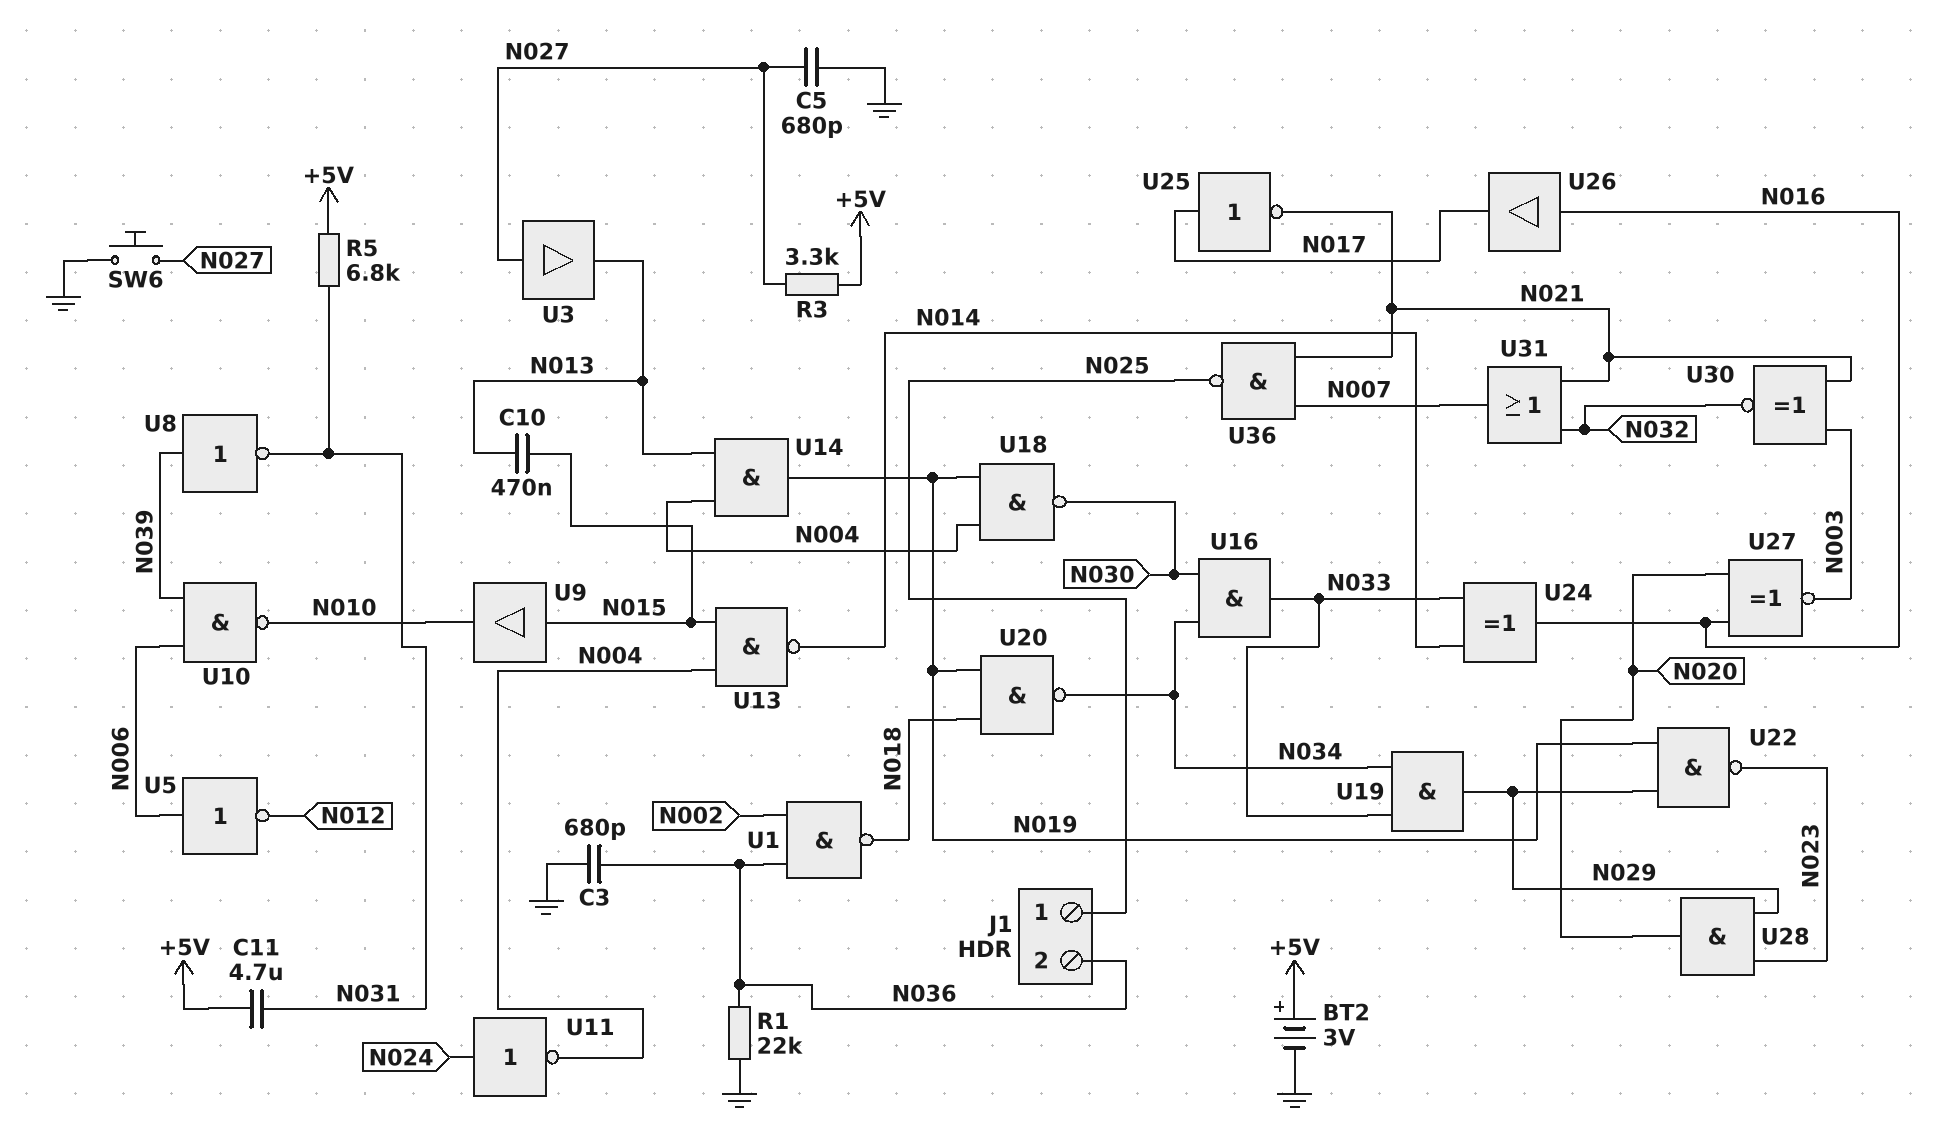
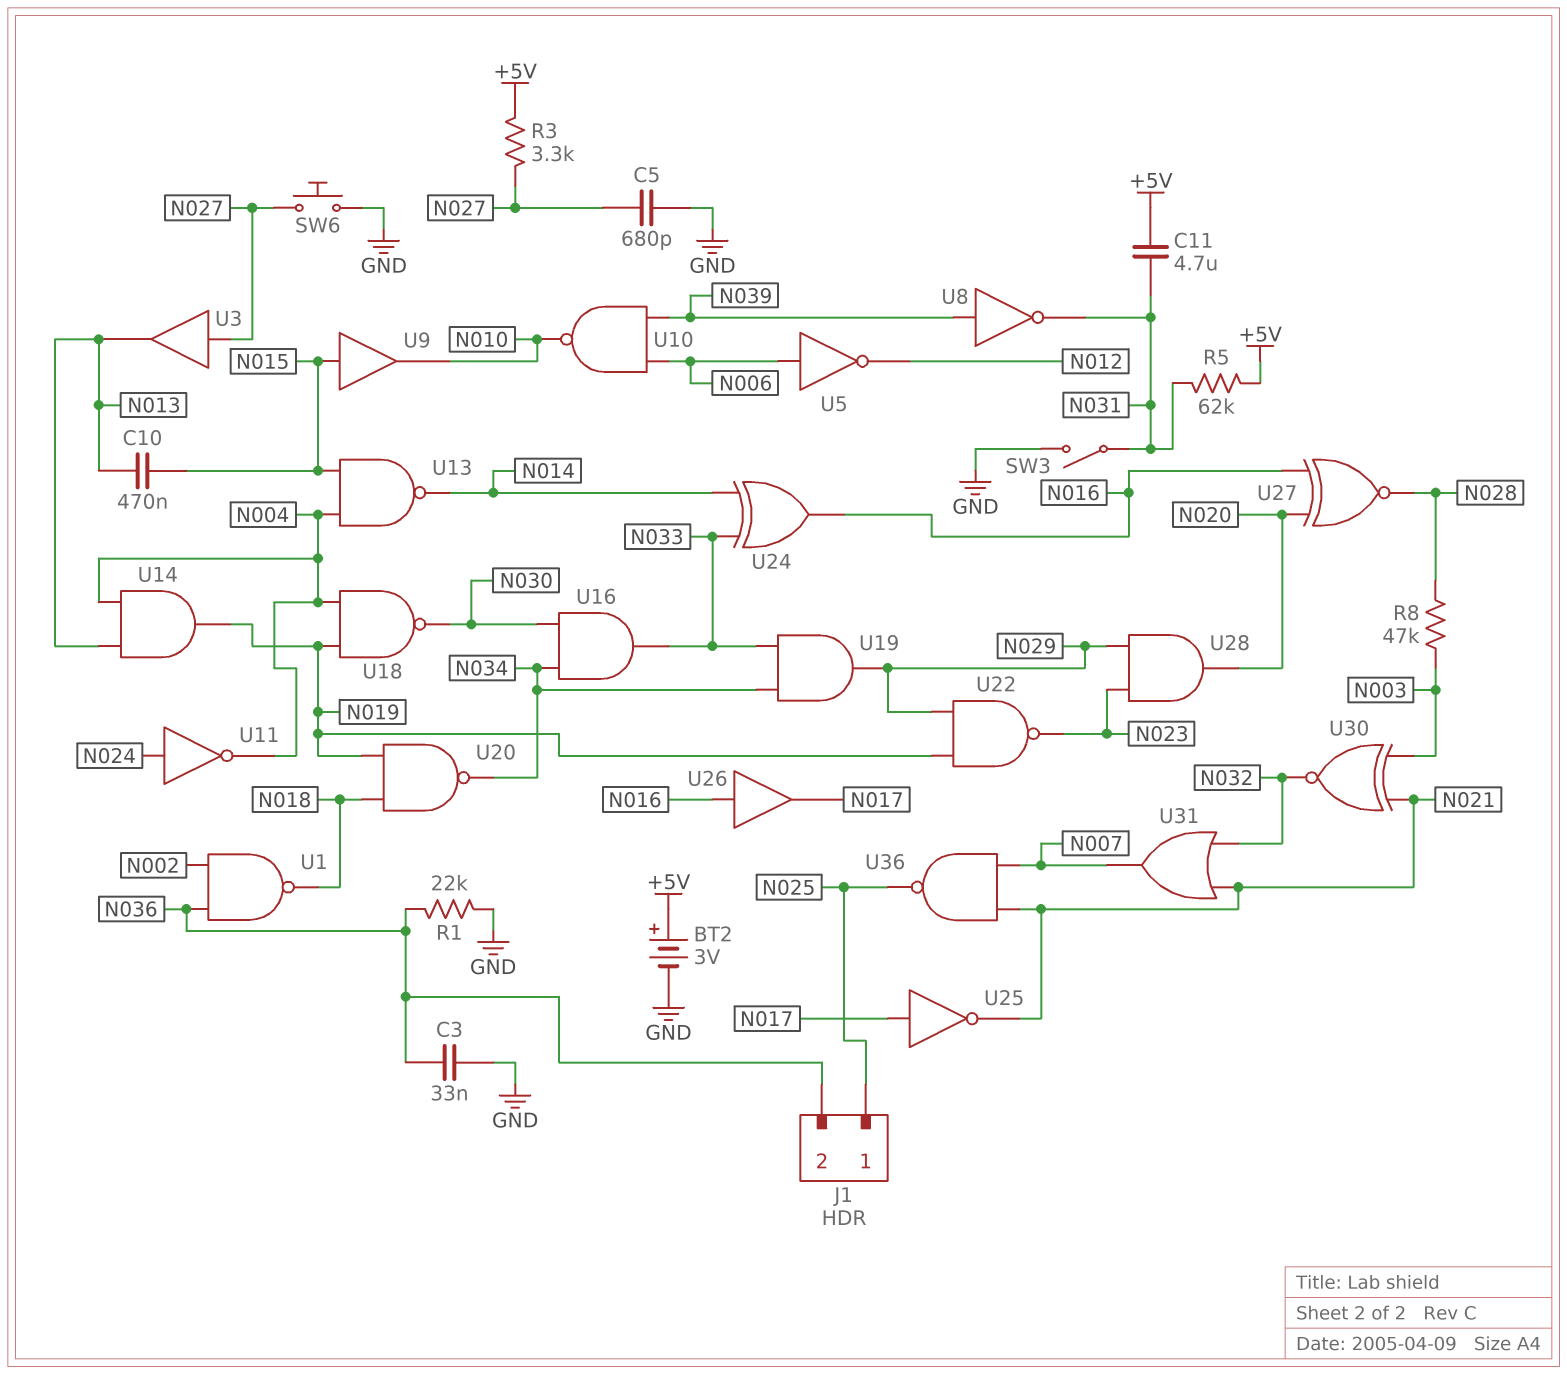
C3: 680pF (GND, N036) -> 33nF (GND, N036)
R5: 6.8k (+5V, N031) -> 62k (+5V, N031)
R8: none -> 47k (N003, N028)
SW3: none -> switch (GND, N031)
U27: XNOR (in N016, in N020, out N003) -> XNOR (in N016, in N020, out N028)

